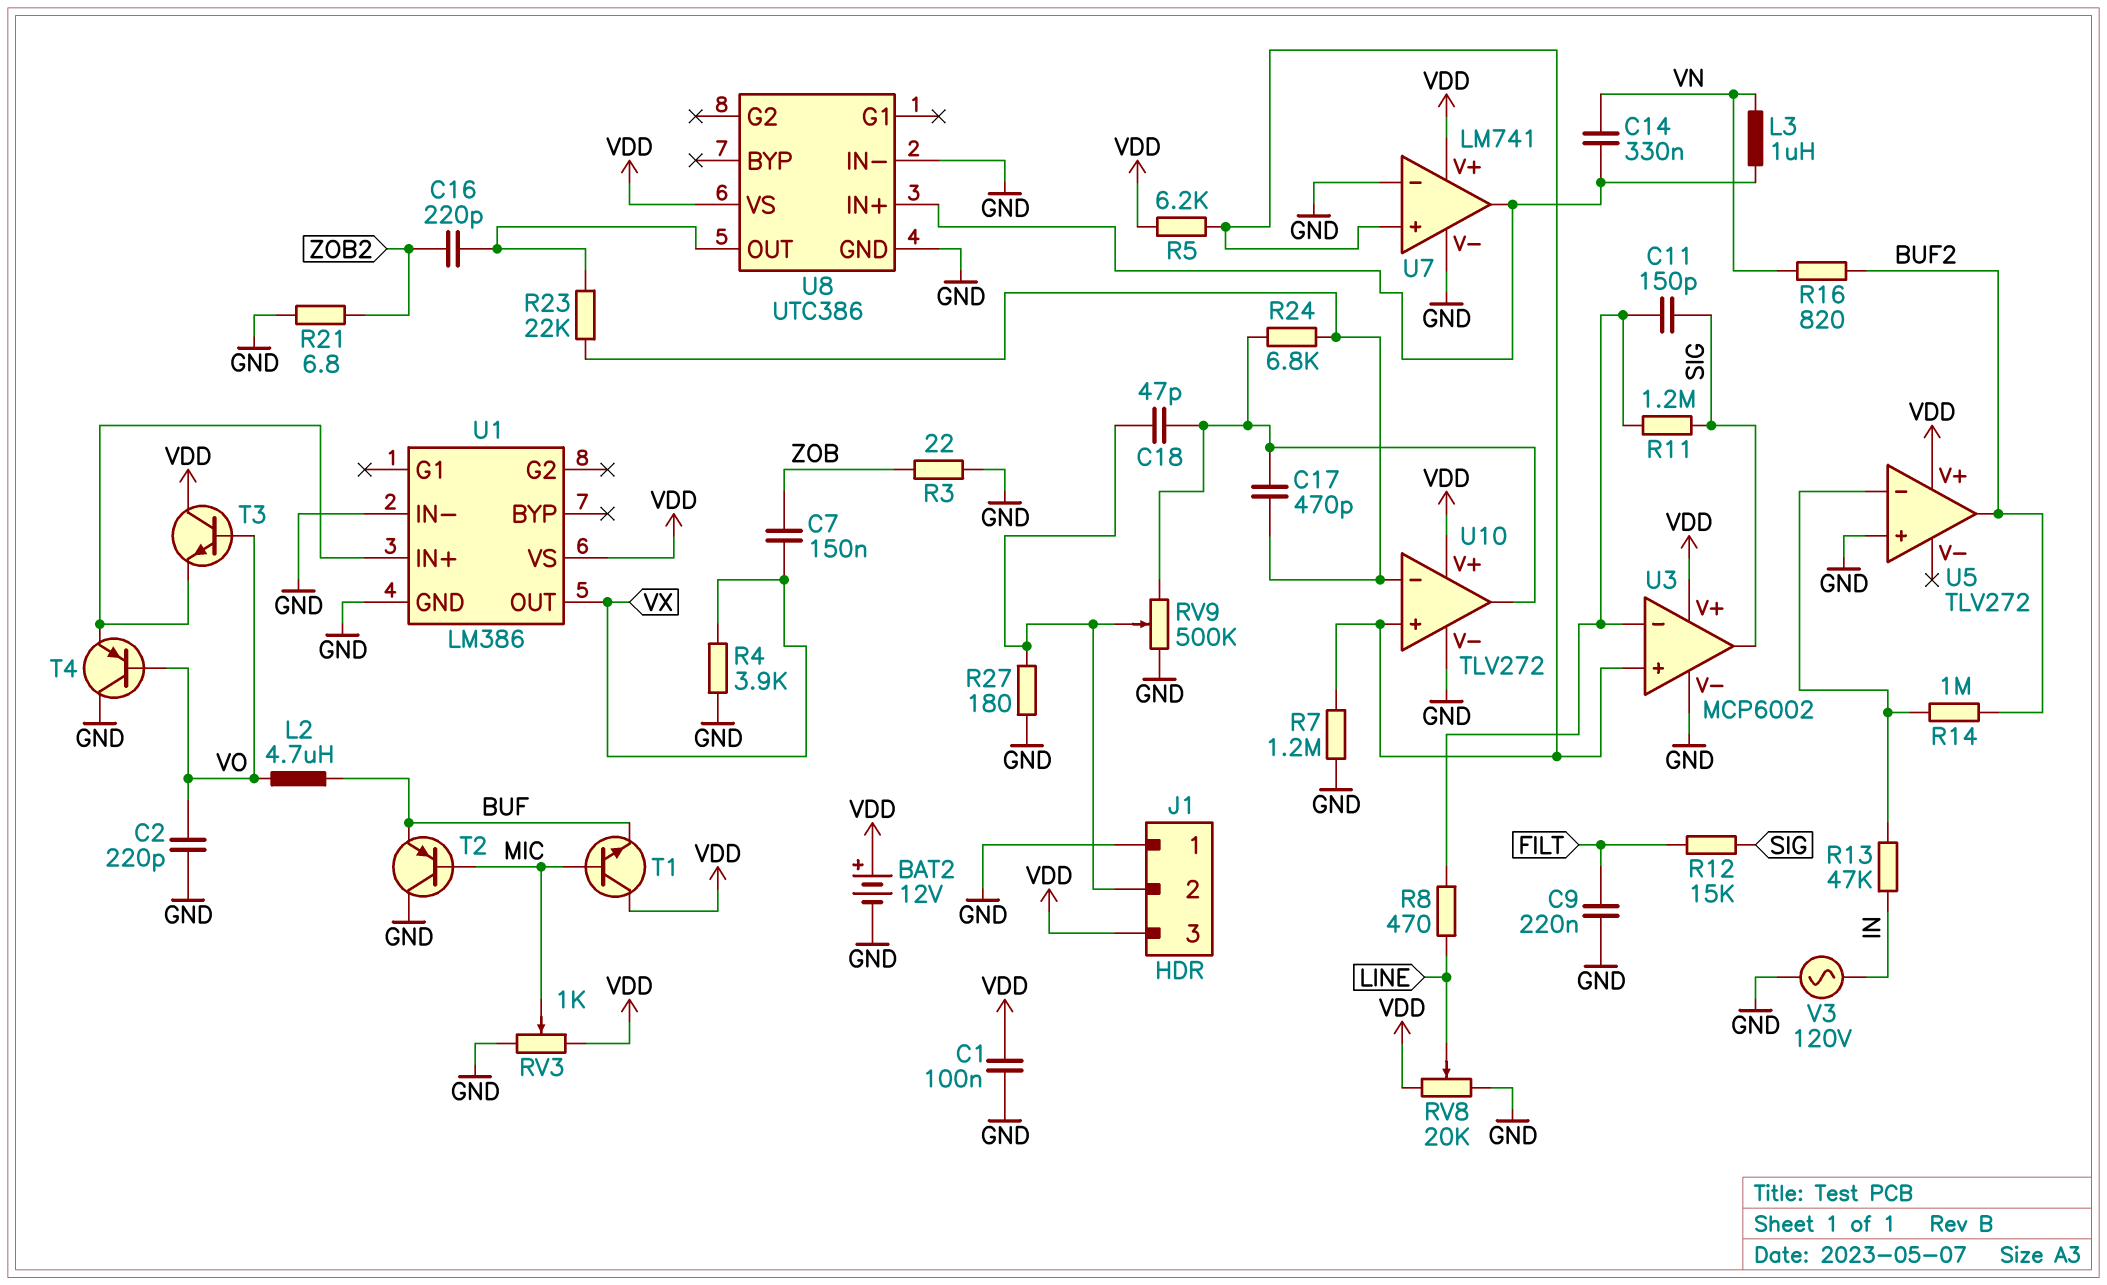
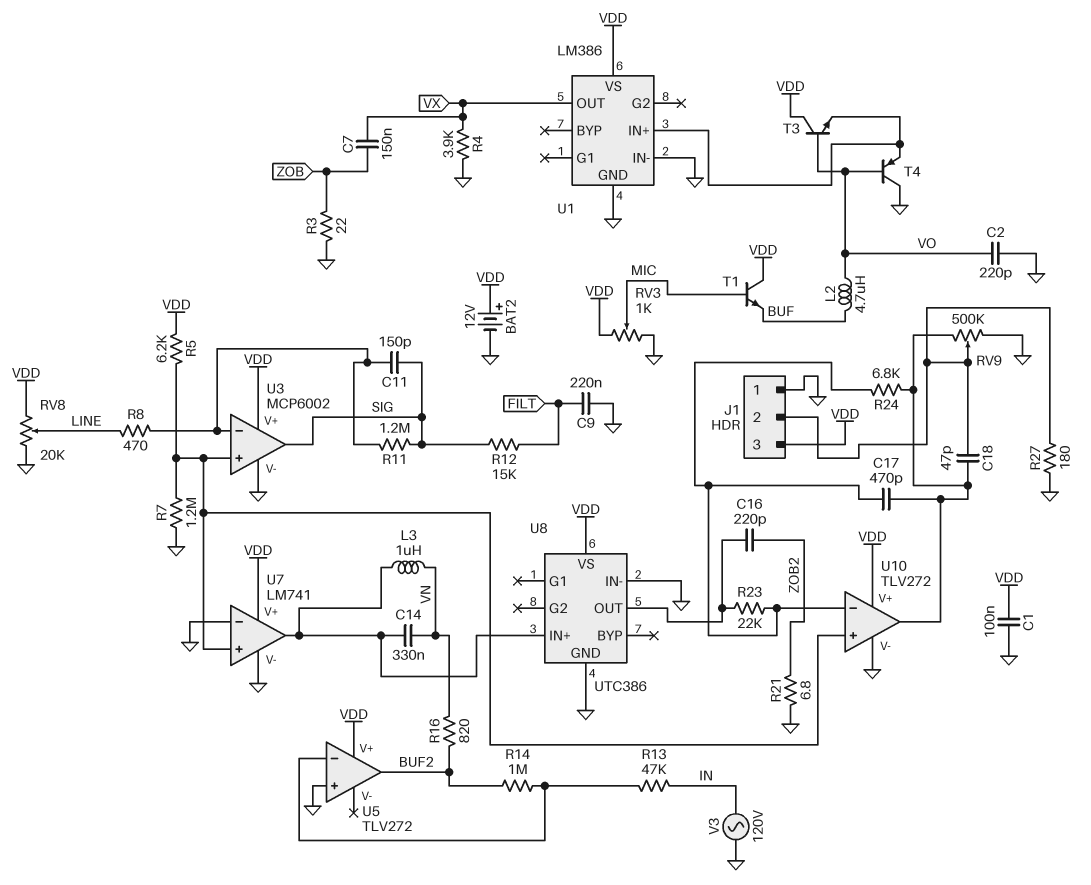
T2: PNP (B MIC, C GND, E BUF) -> none

